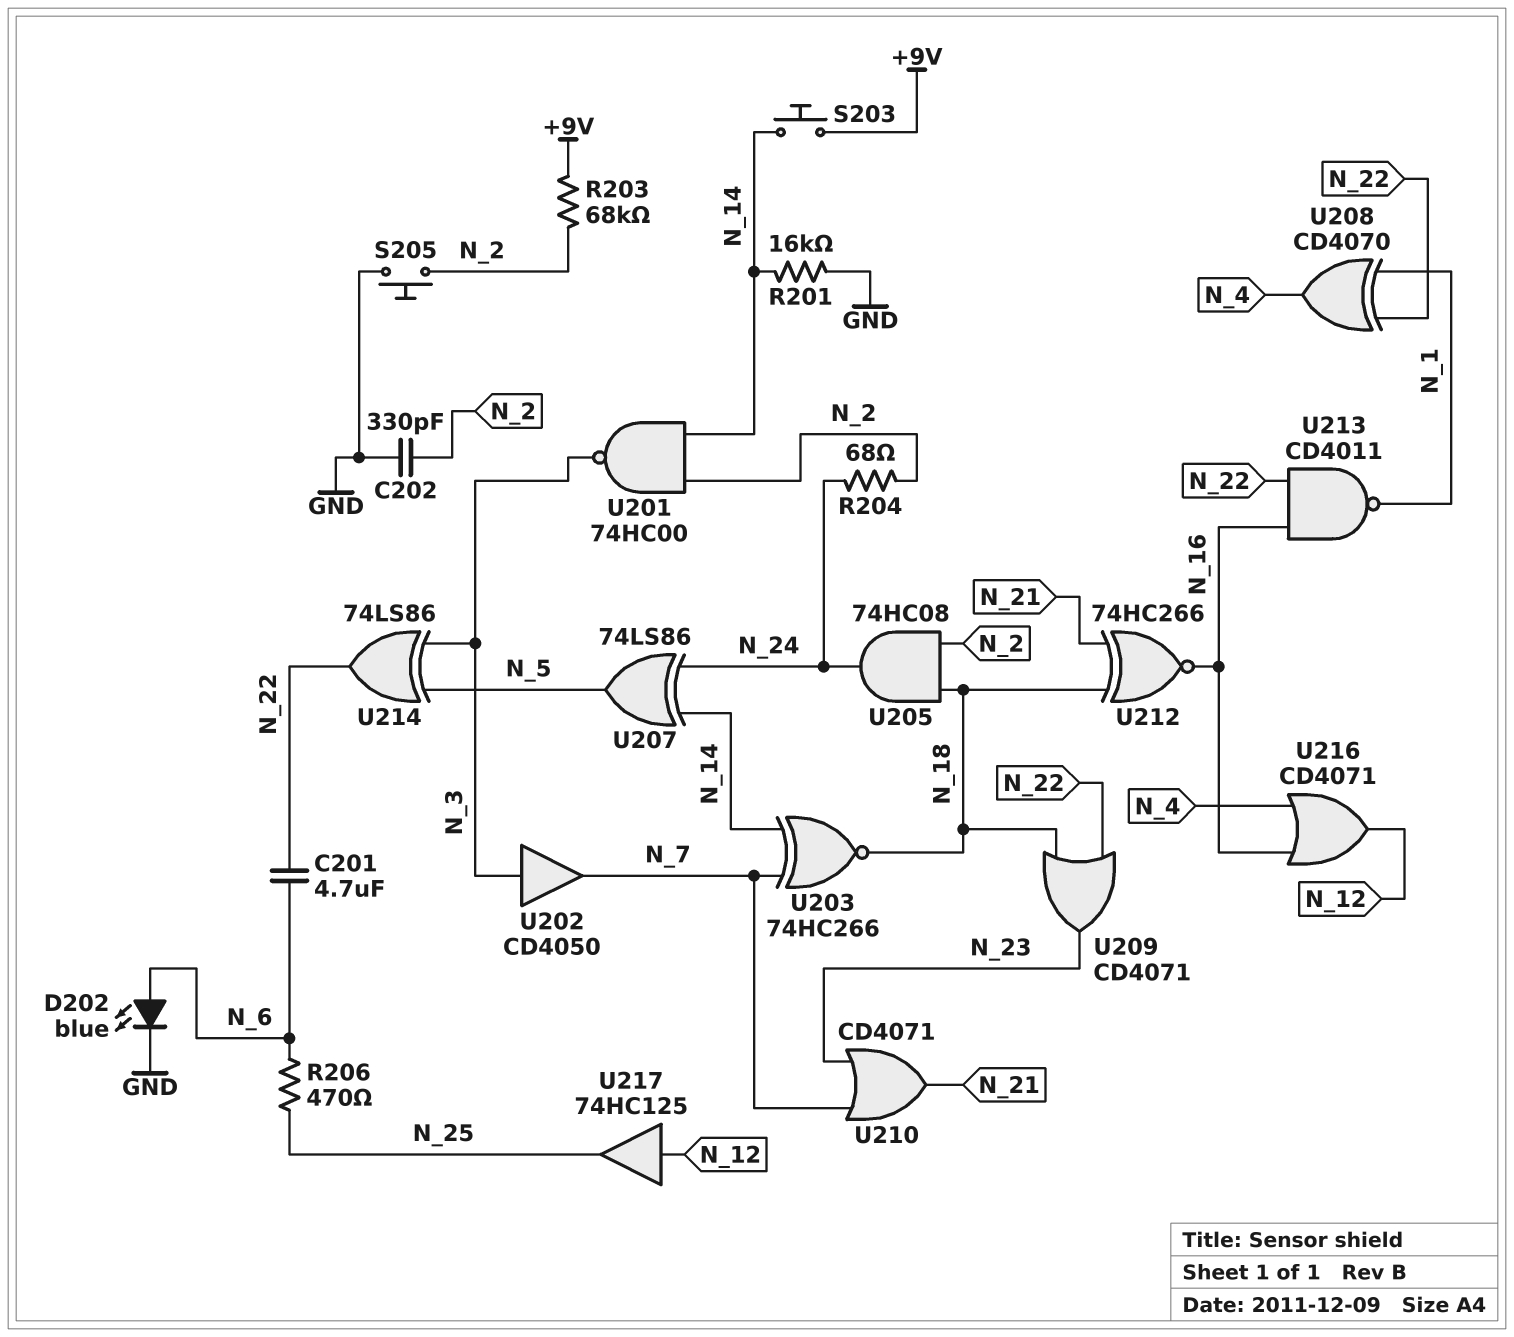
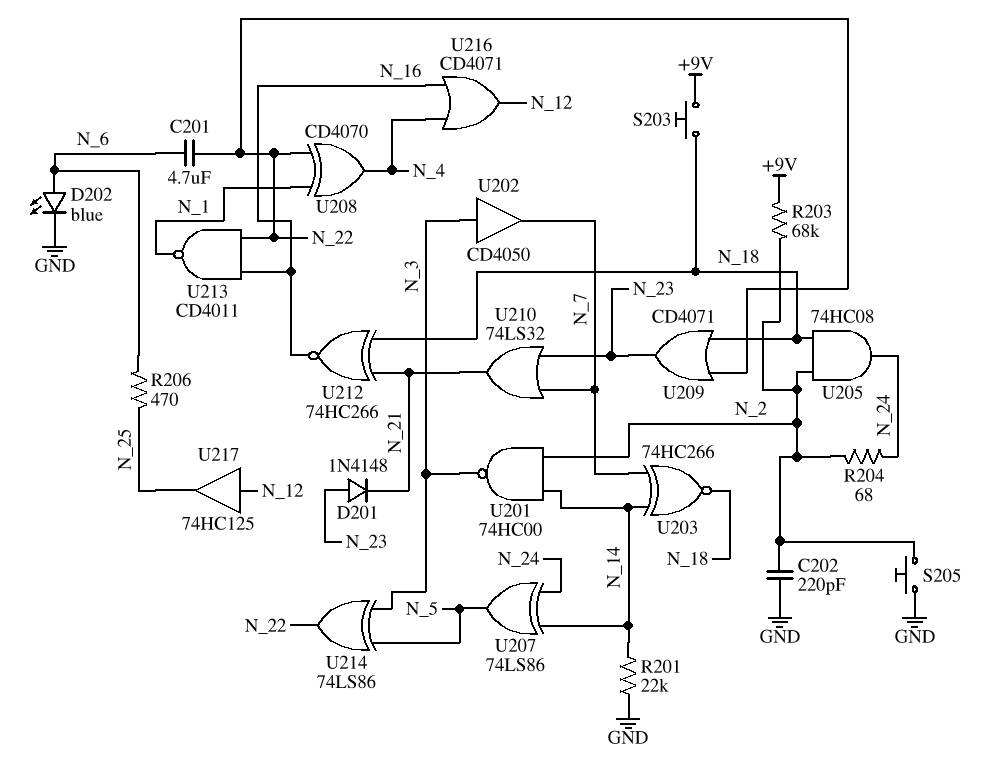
C202: 330pF (GND, N_2) -> 220pF (GND, N_2)
D201: none -> diode 1N4148 (A N_23, K N_21)
R201: 16k (GND, N_14) -> 22k (GND, N_14)
S203: button (+9V, N_14) -> button (+9V, N_18)
U210: OR CD4071 (in N_7, in N_23, out N_21) -> OR 74LS32 (in N_7, in N_23, out N_21)

